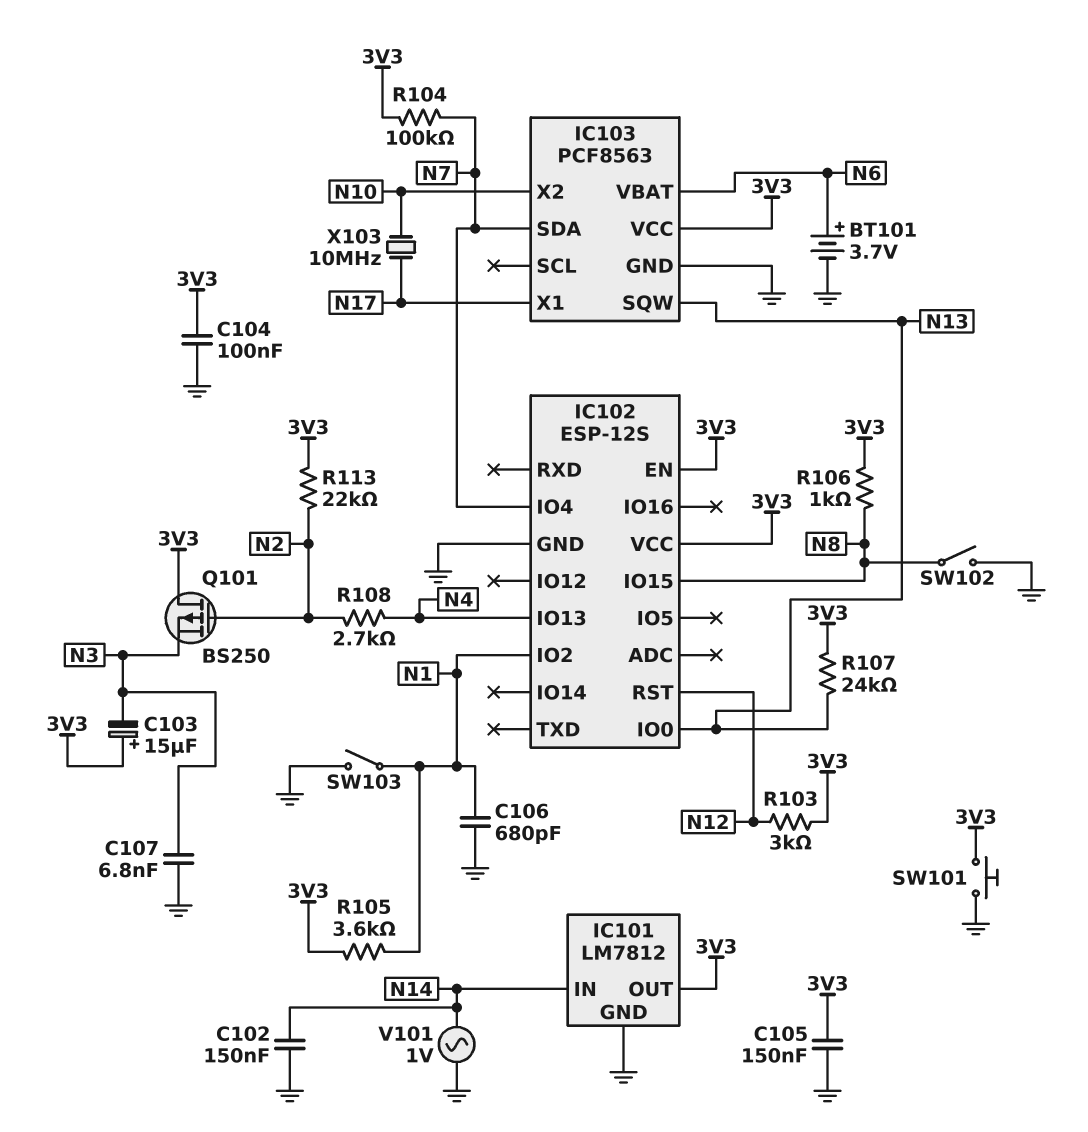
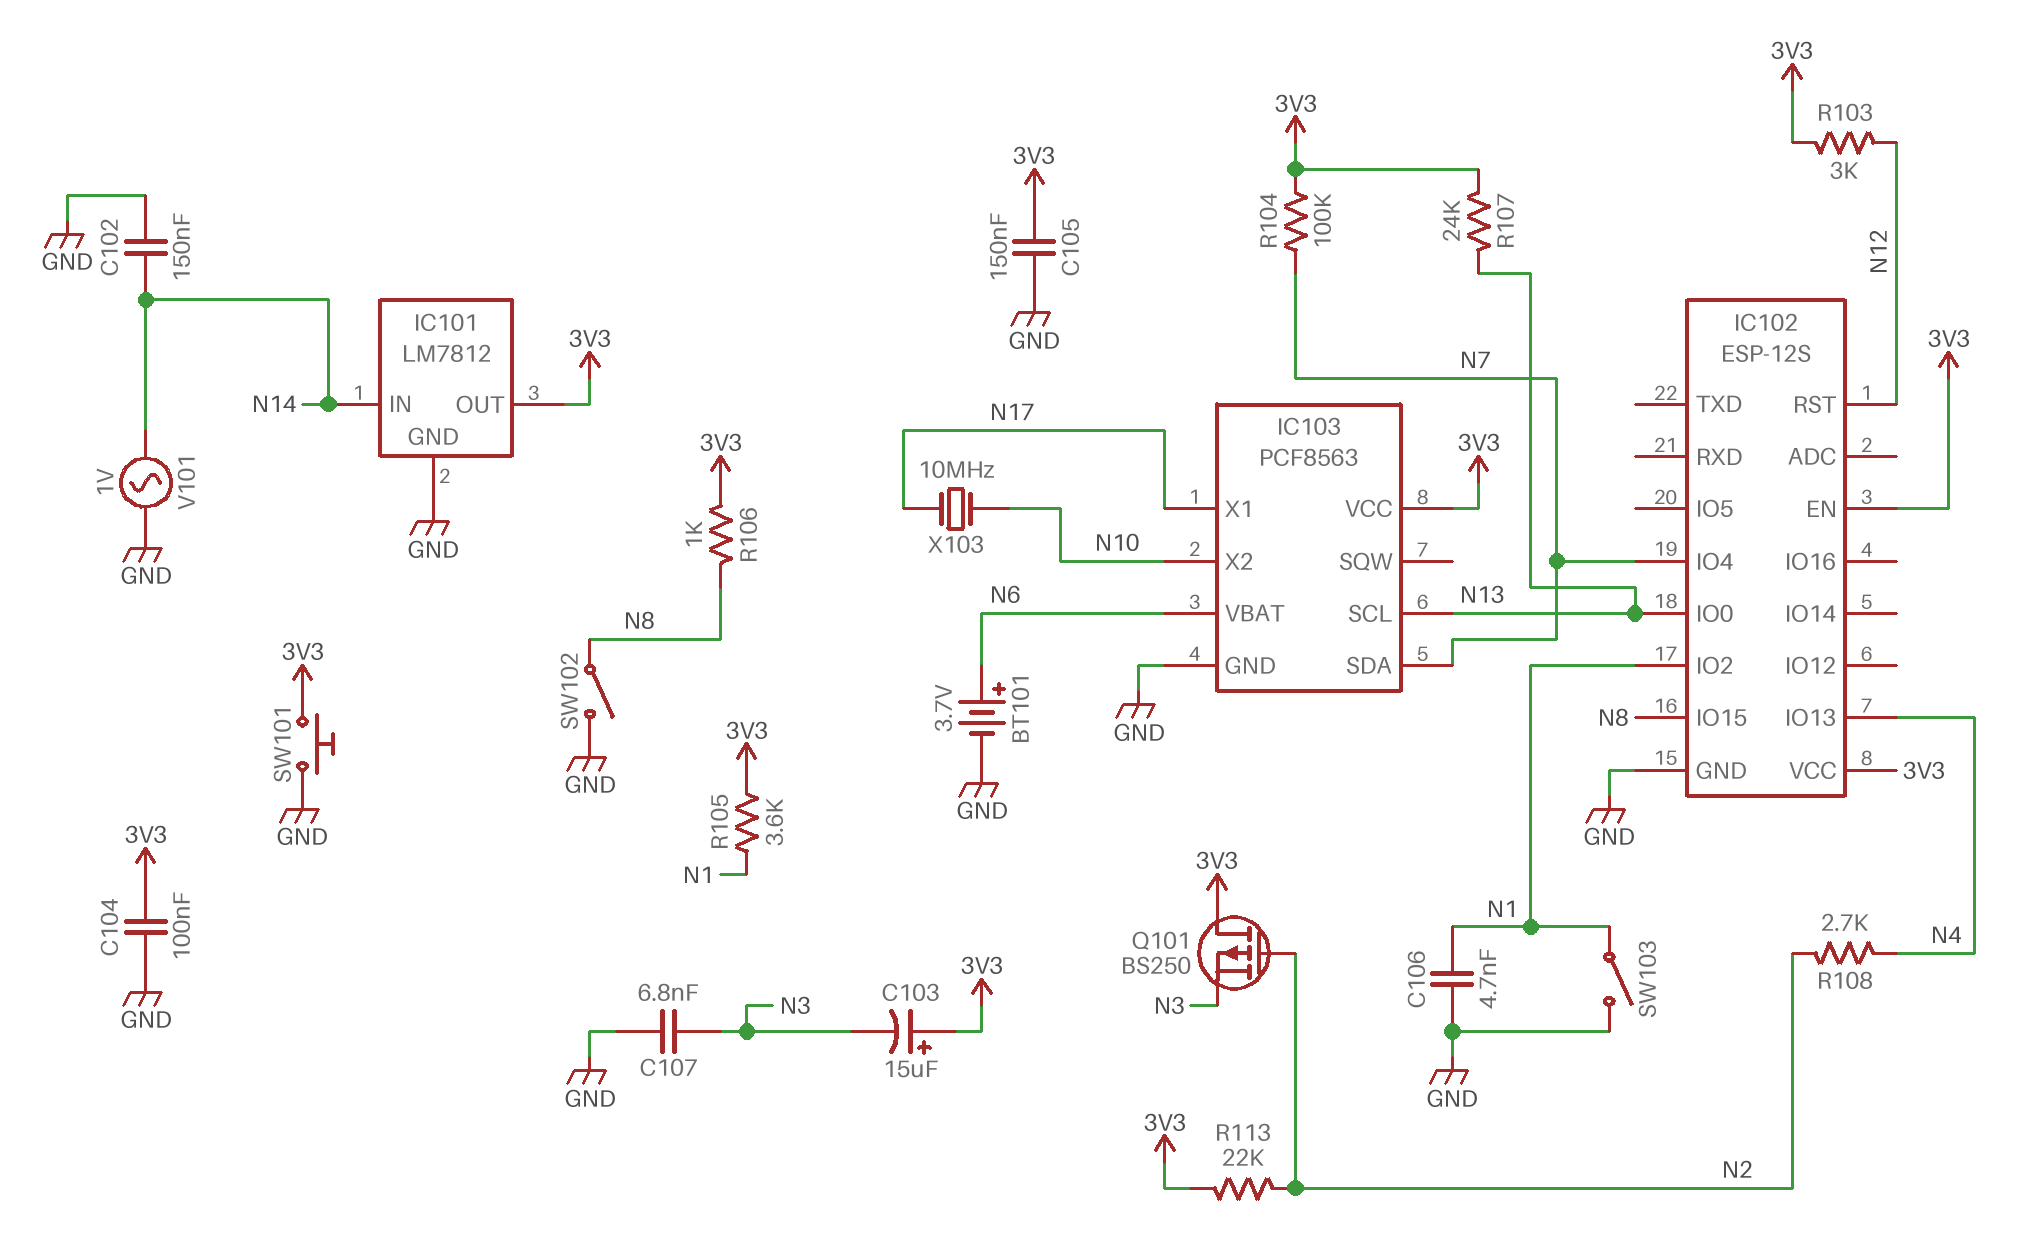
C106: 680pF (GND, N1) -> 4.7nF (GND, N1)
IC103 pin SCL: none -> N13
IC103 pin SQW: N13 -> none

